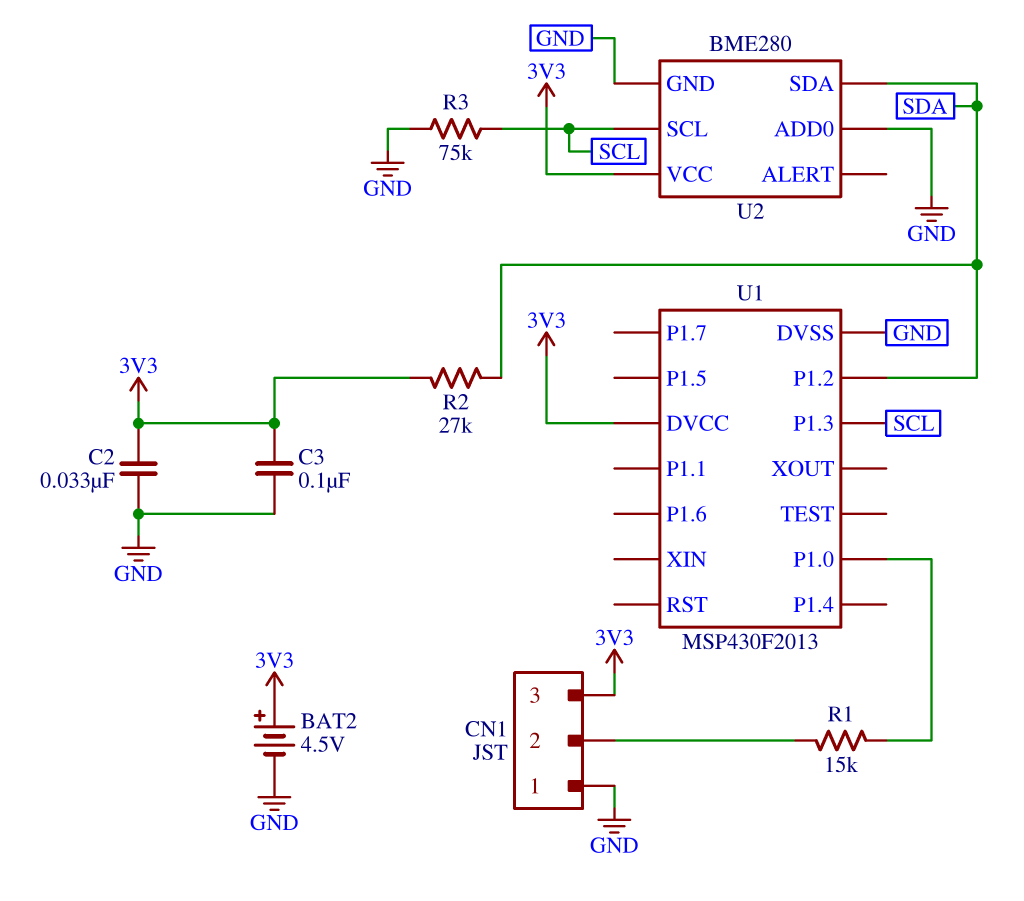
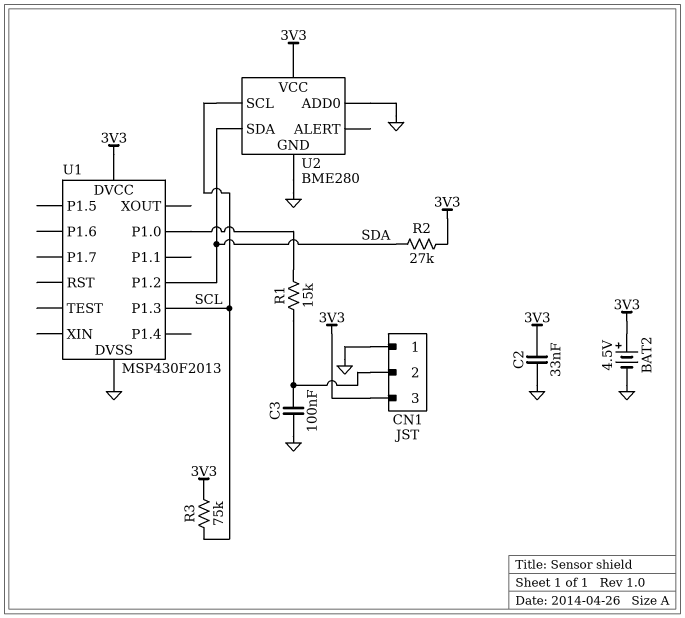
C3: 100nF (3V3, GND) -> 100nF (CN1/2, GND)
R3: 75k (GND, SCL) -> 75k (3V3, SCL)

